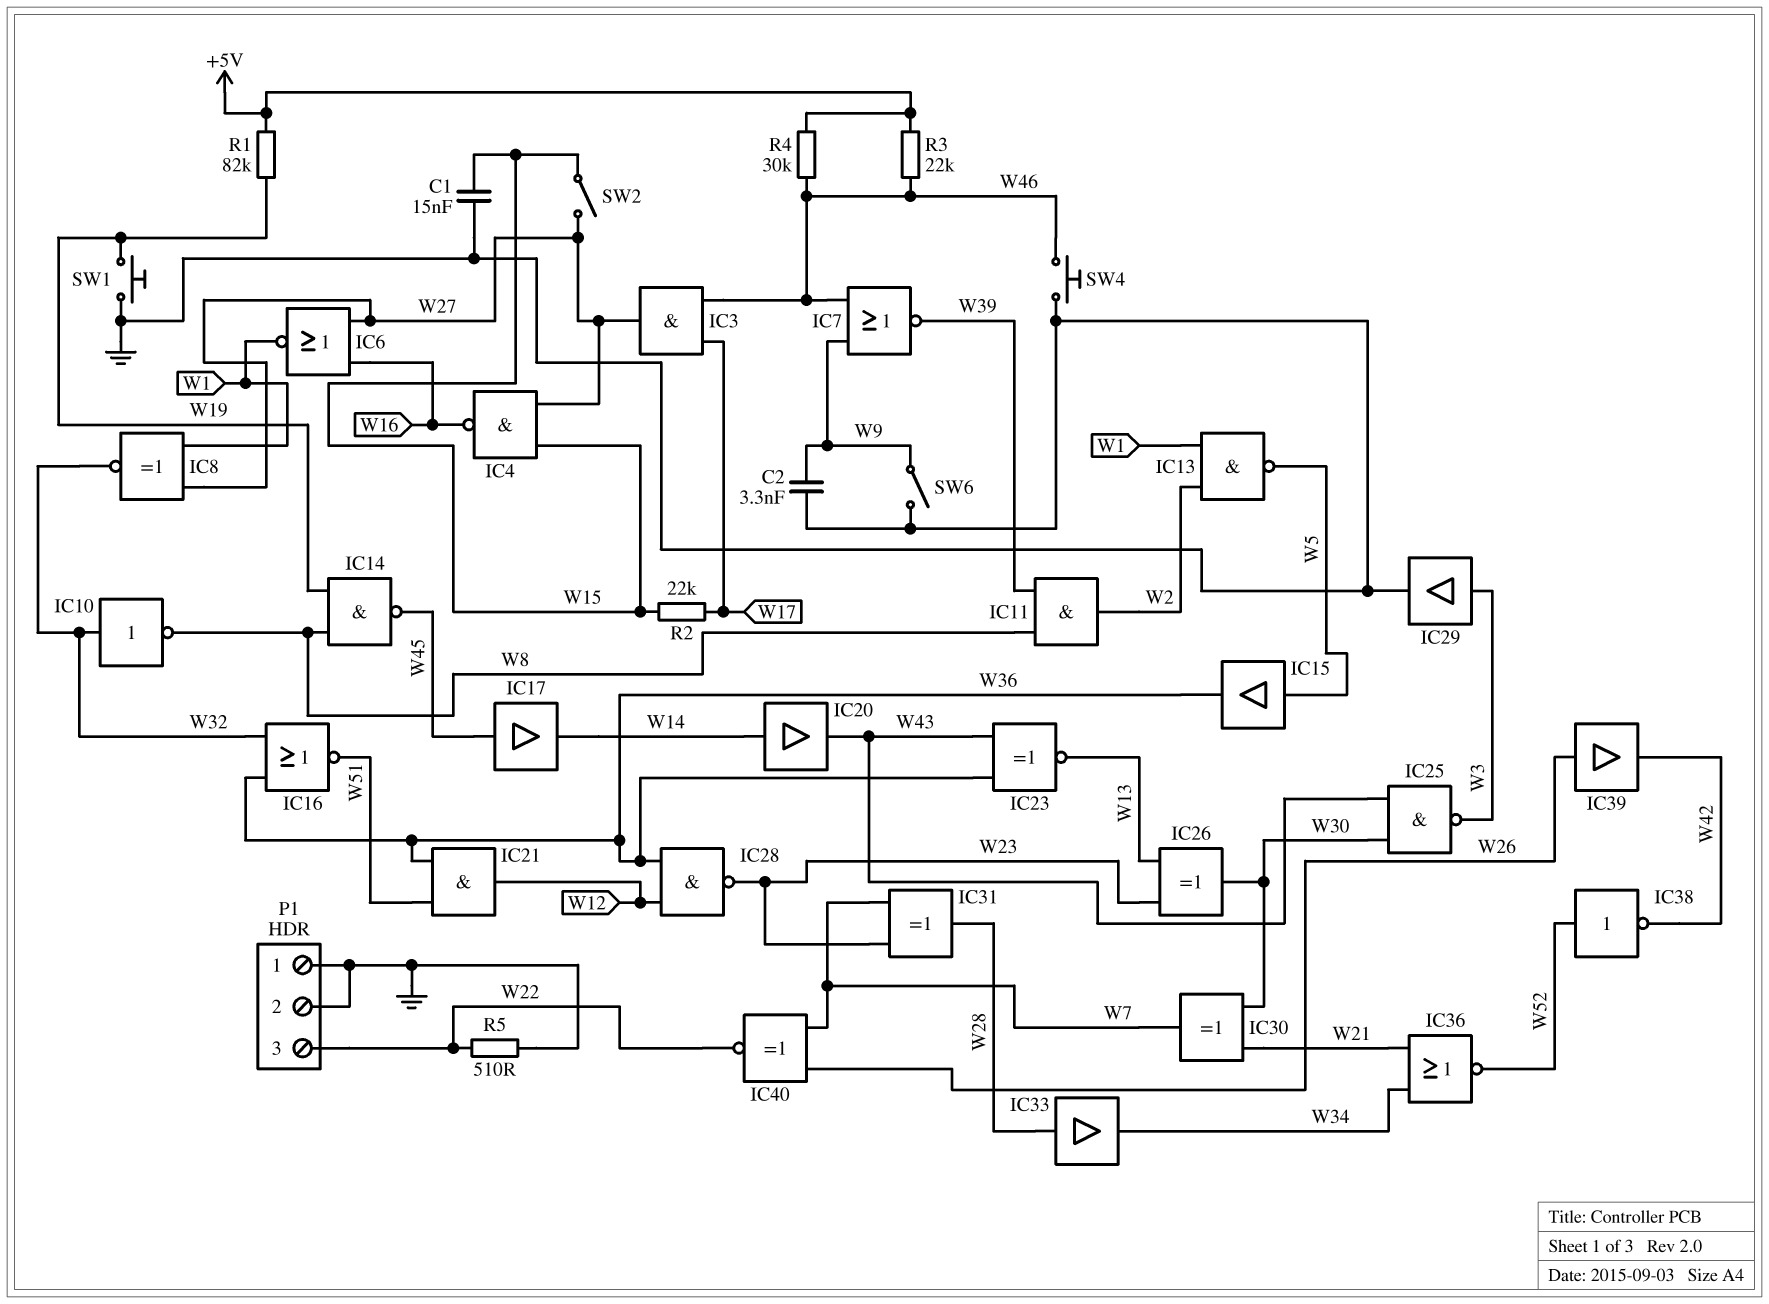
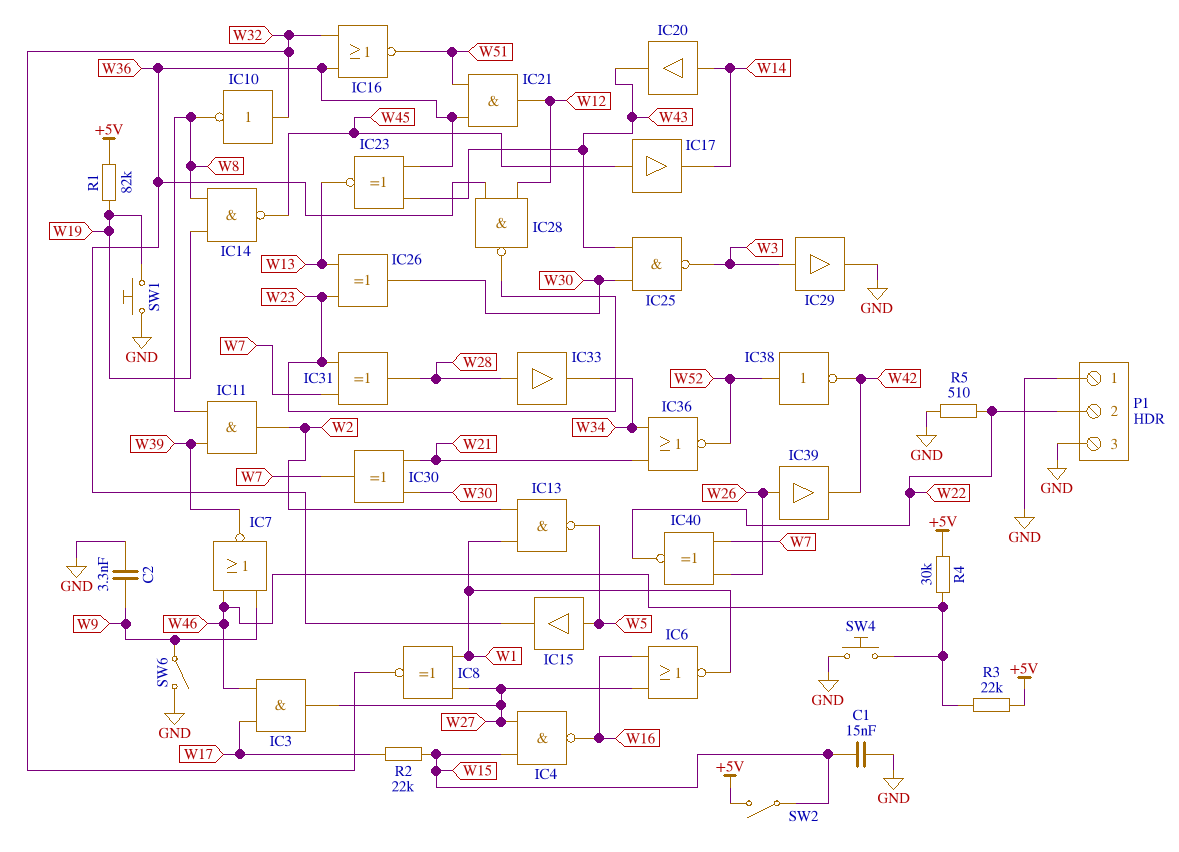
P1 pin 2: GND -> W22
P1 pin 3: W22 -> GND
SW2: switch (W15, W27) -> switch (+5V, W15)

